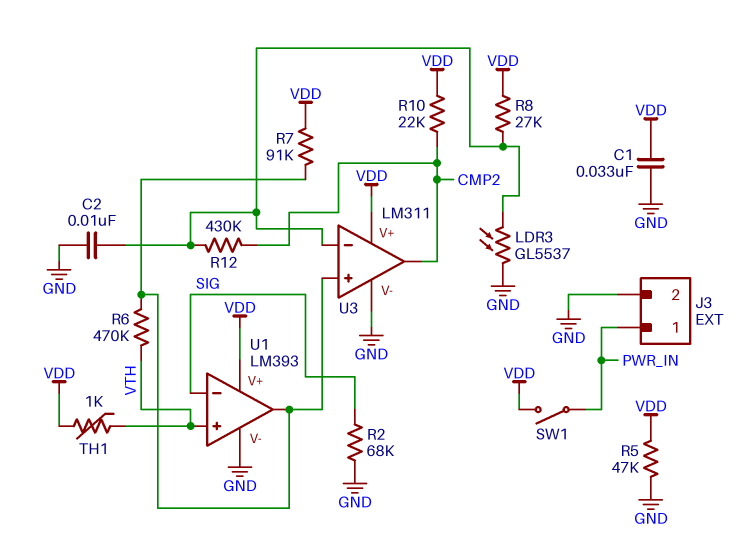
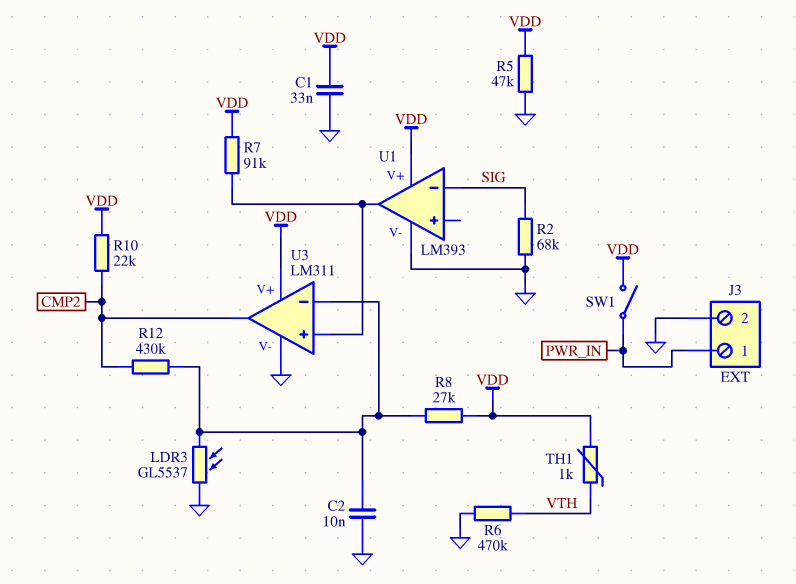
R6: 470k (U1/out, VTH) -> 470k (GND, VTH)
U1 pin in+: VTH -> none

